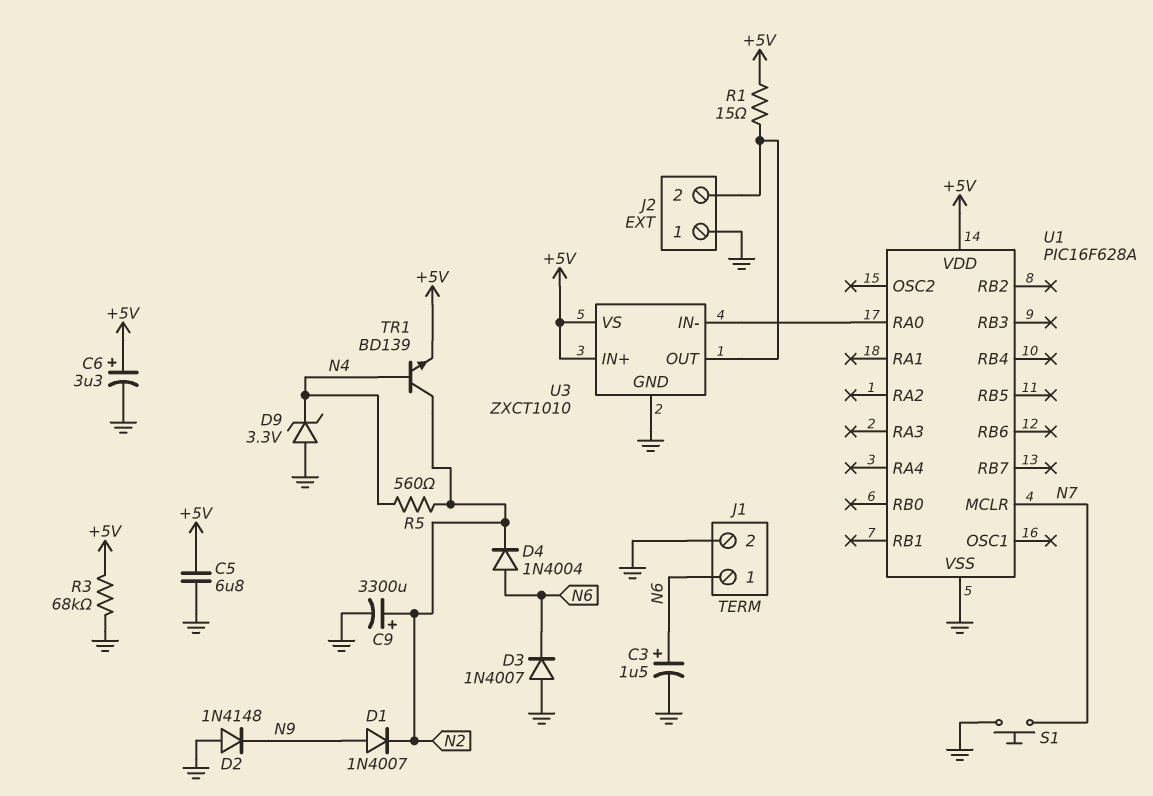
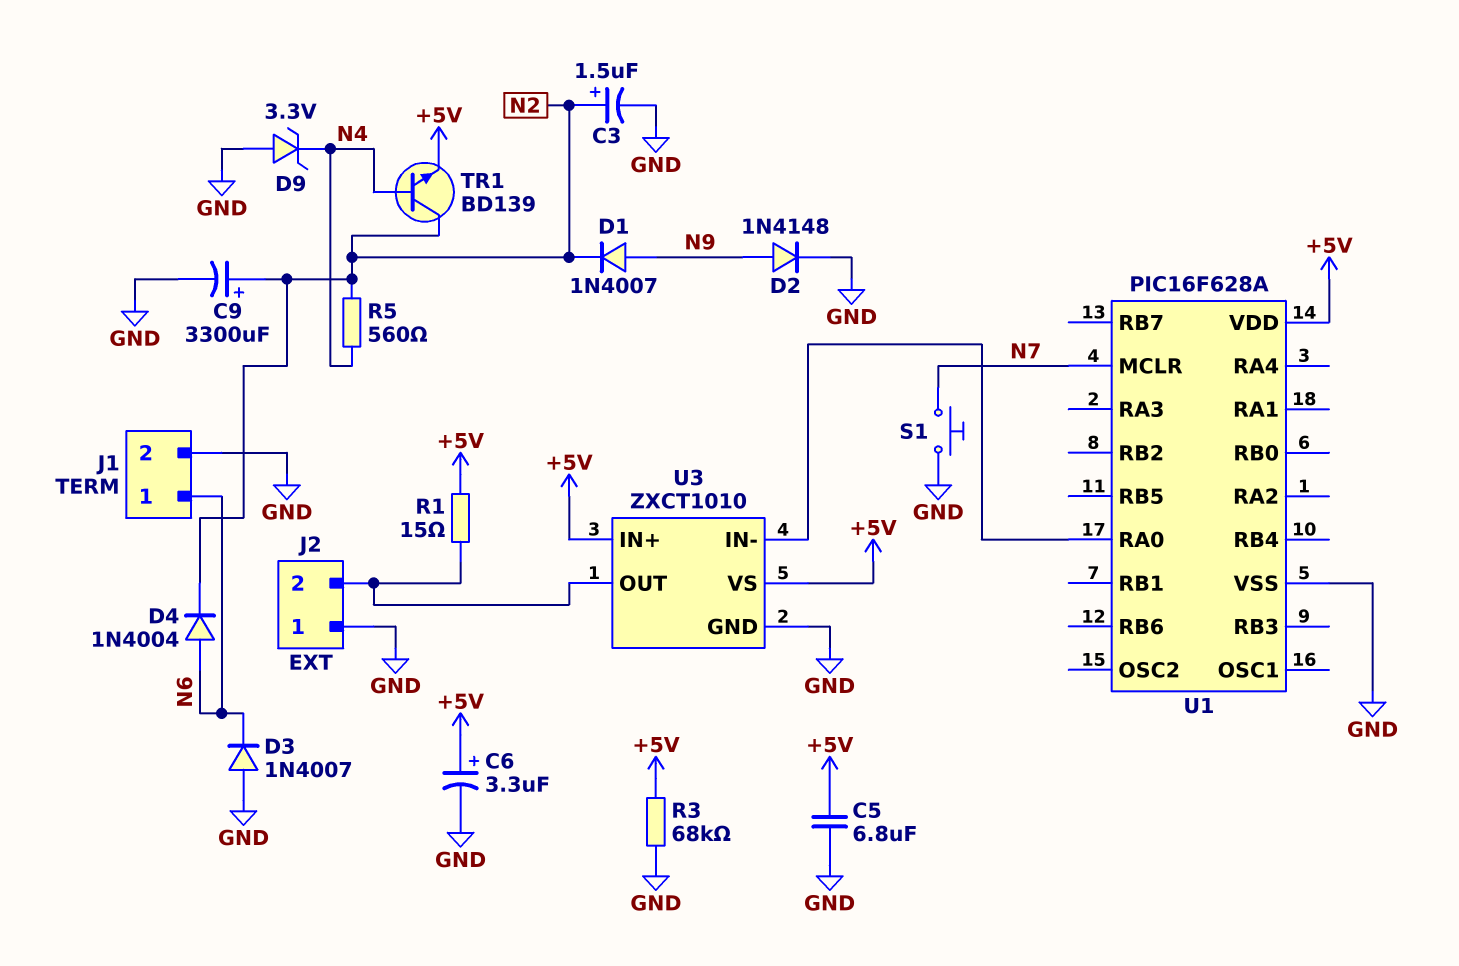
C3: 1.5uF (plus N6, minus GND) -> 1.5uF (plus N2, minus GND)
D2: diode 1N4148 (A GND, K N9) -> diode 1N4148 (A N9, K GND)

